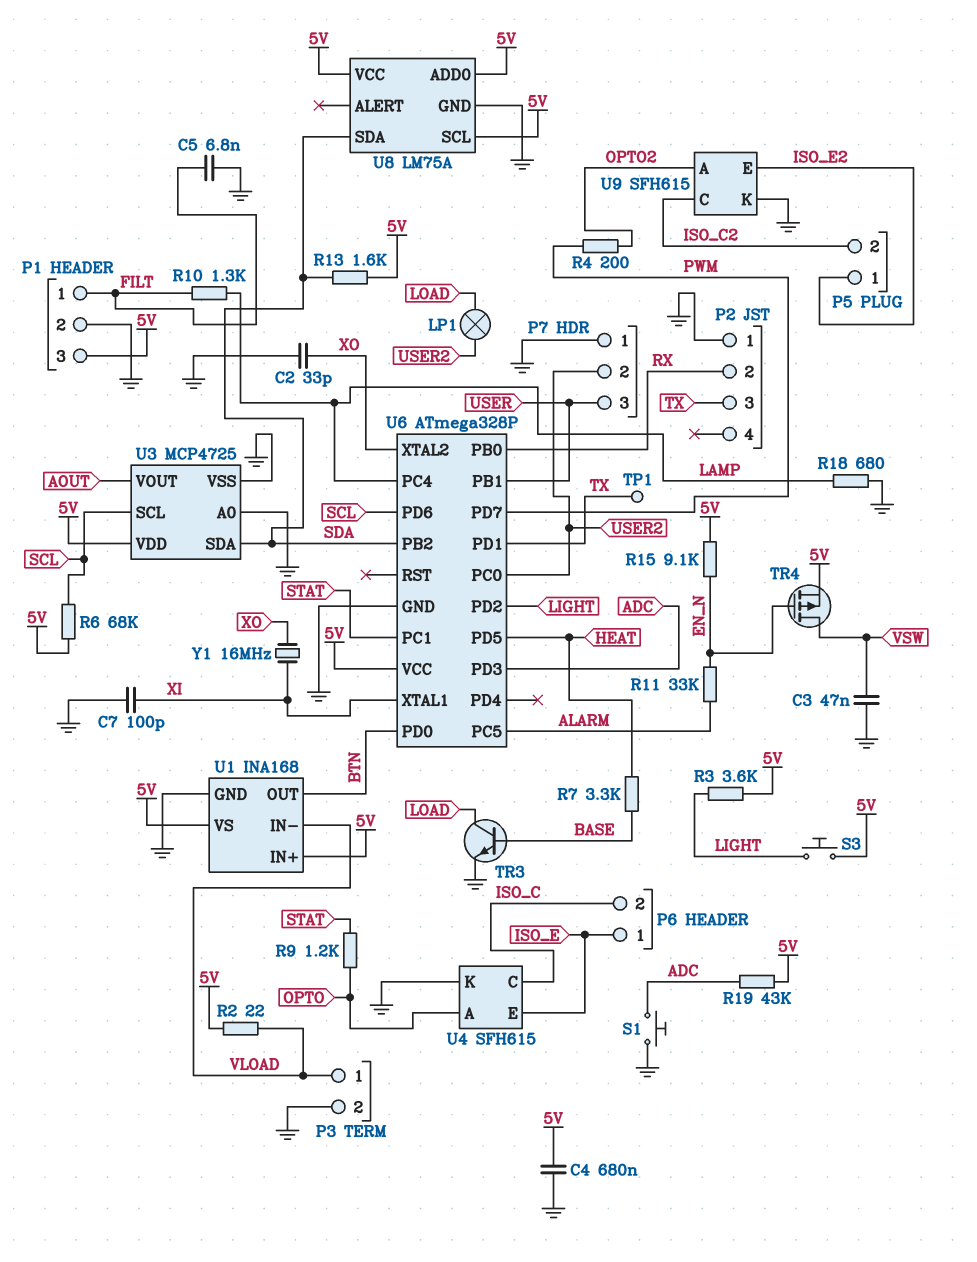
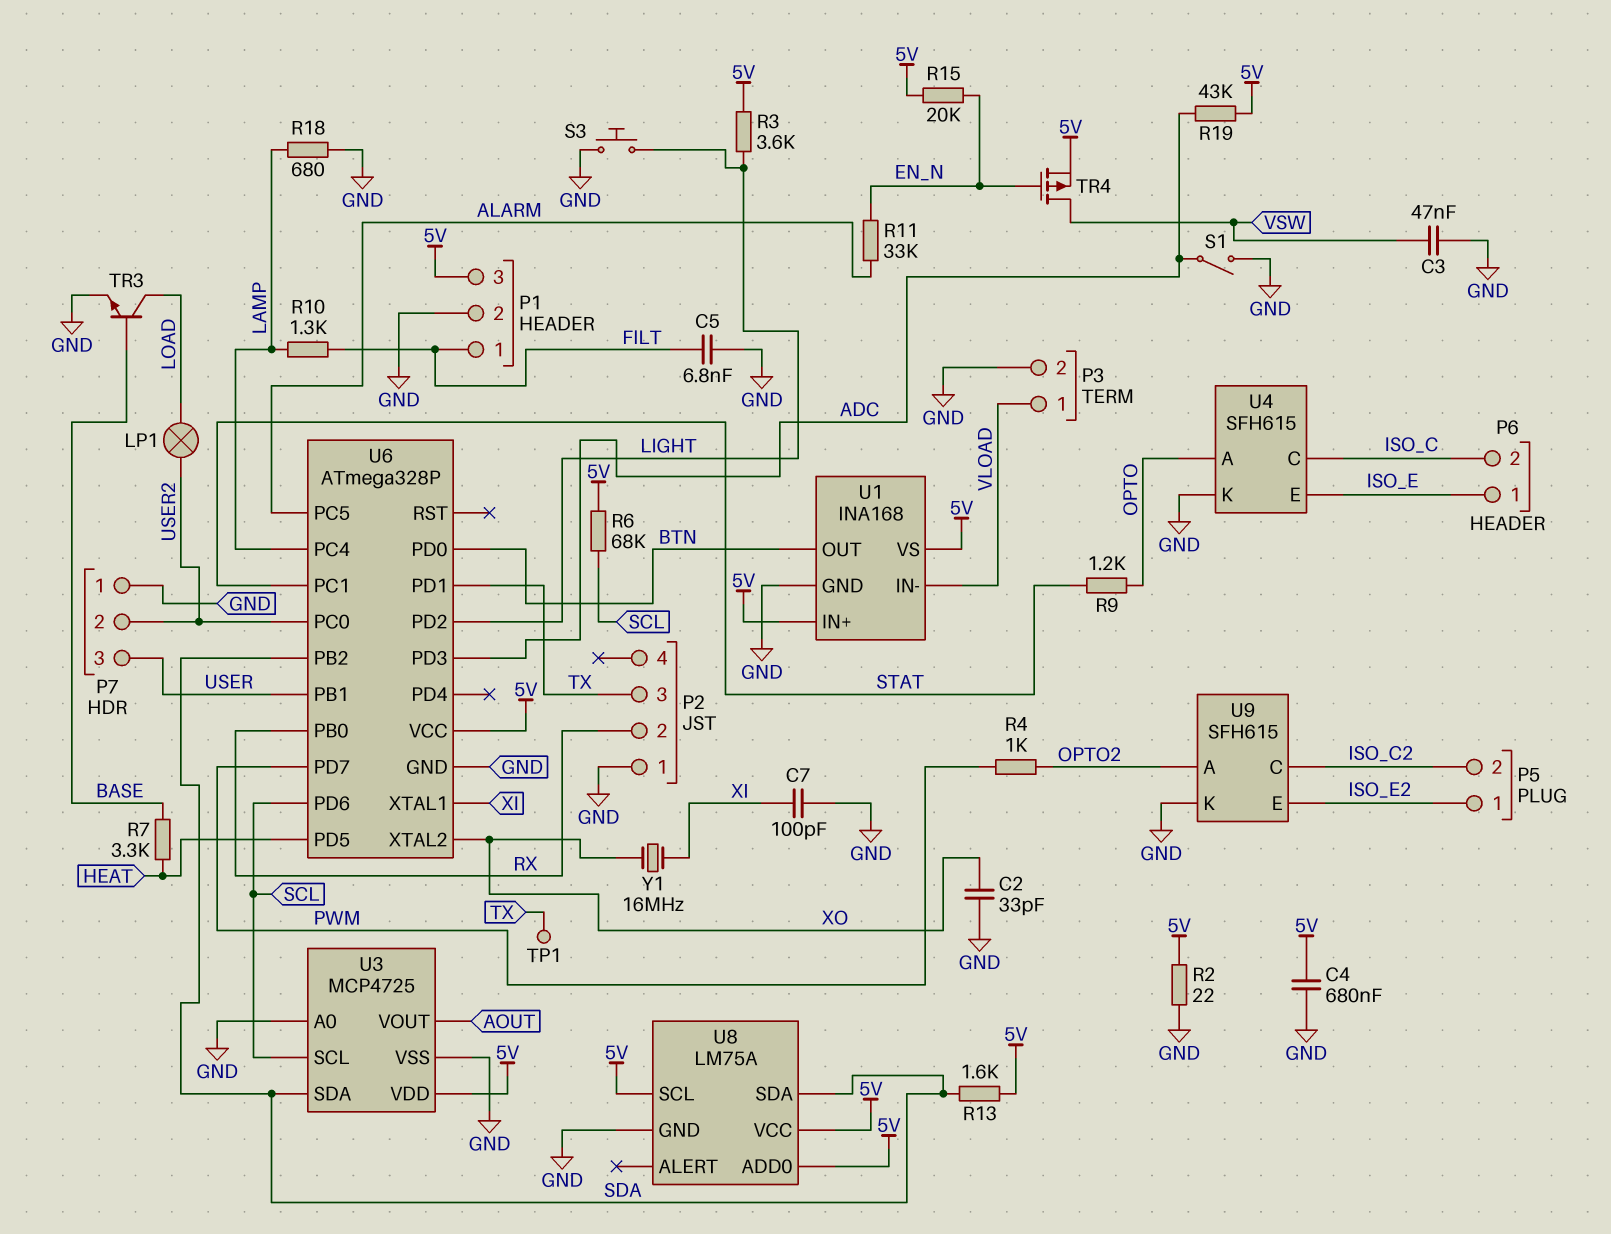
R2: 22 (5V, VLOAD) -> 22 (5V, GND)
R4: 200 (OPTO2, PWM) -> 1k (OPTO2, PWM)
R15: 9.1k (5V, EN_N) -> 20k (5V, EN_N)
S1: button (ADC, GND) -> switch (ADC, GND)
S3: button (5V, LIGHT) -> button (GND, LIGHT)

